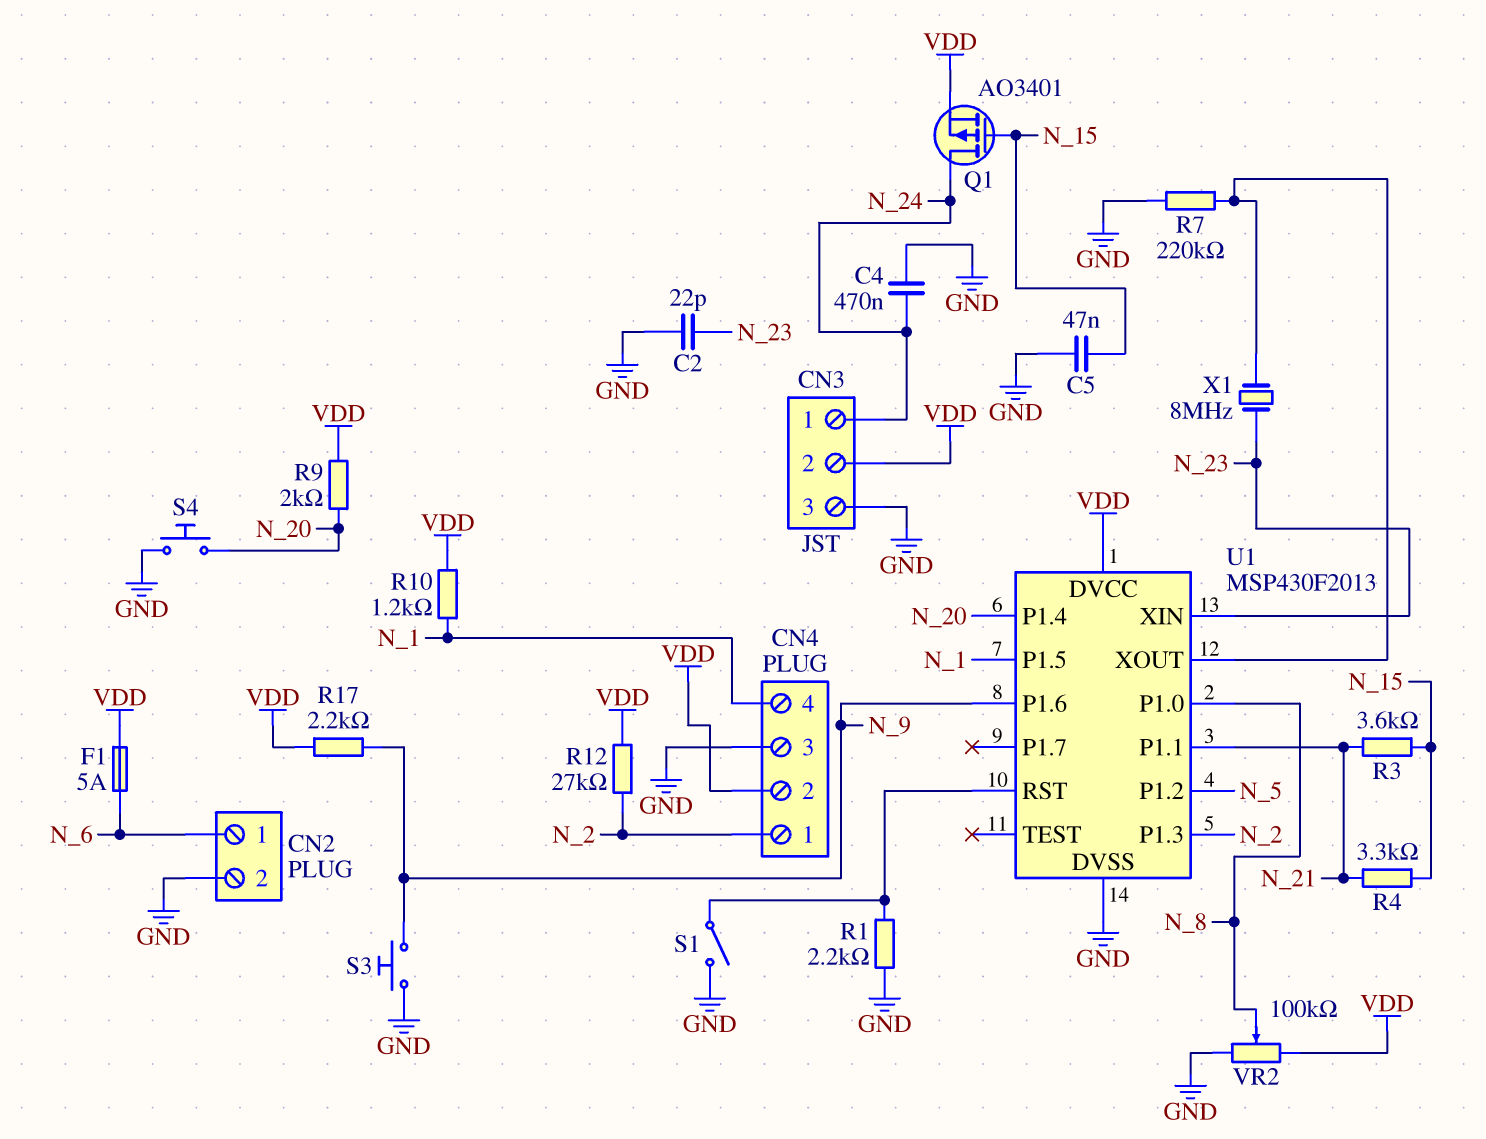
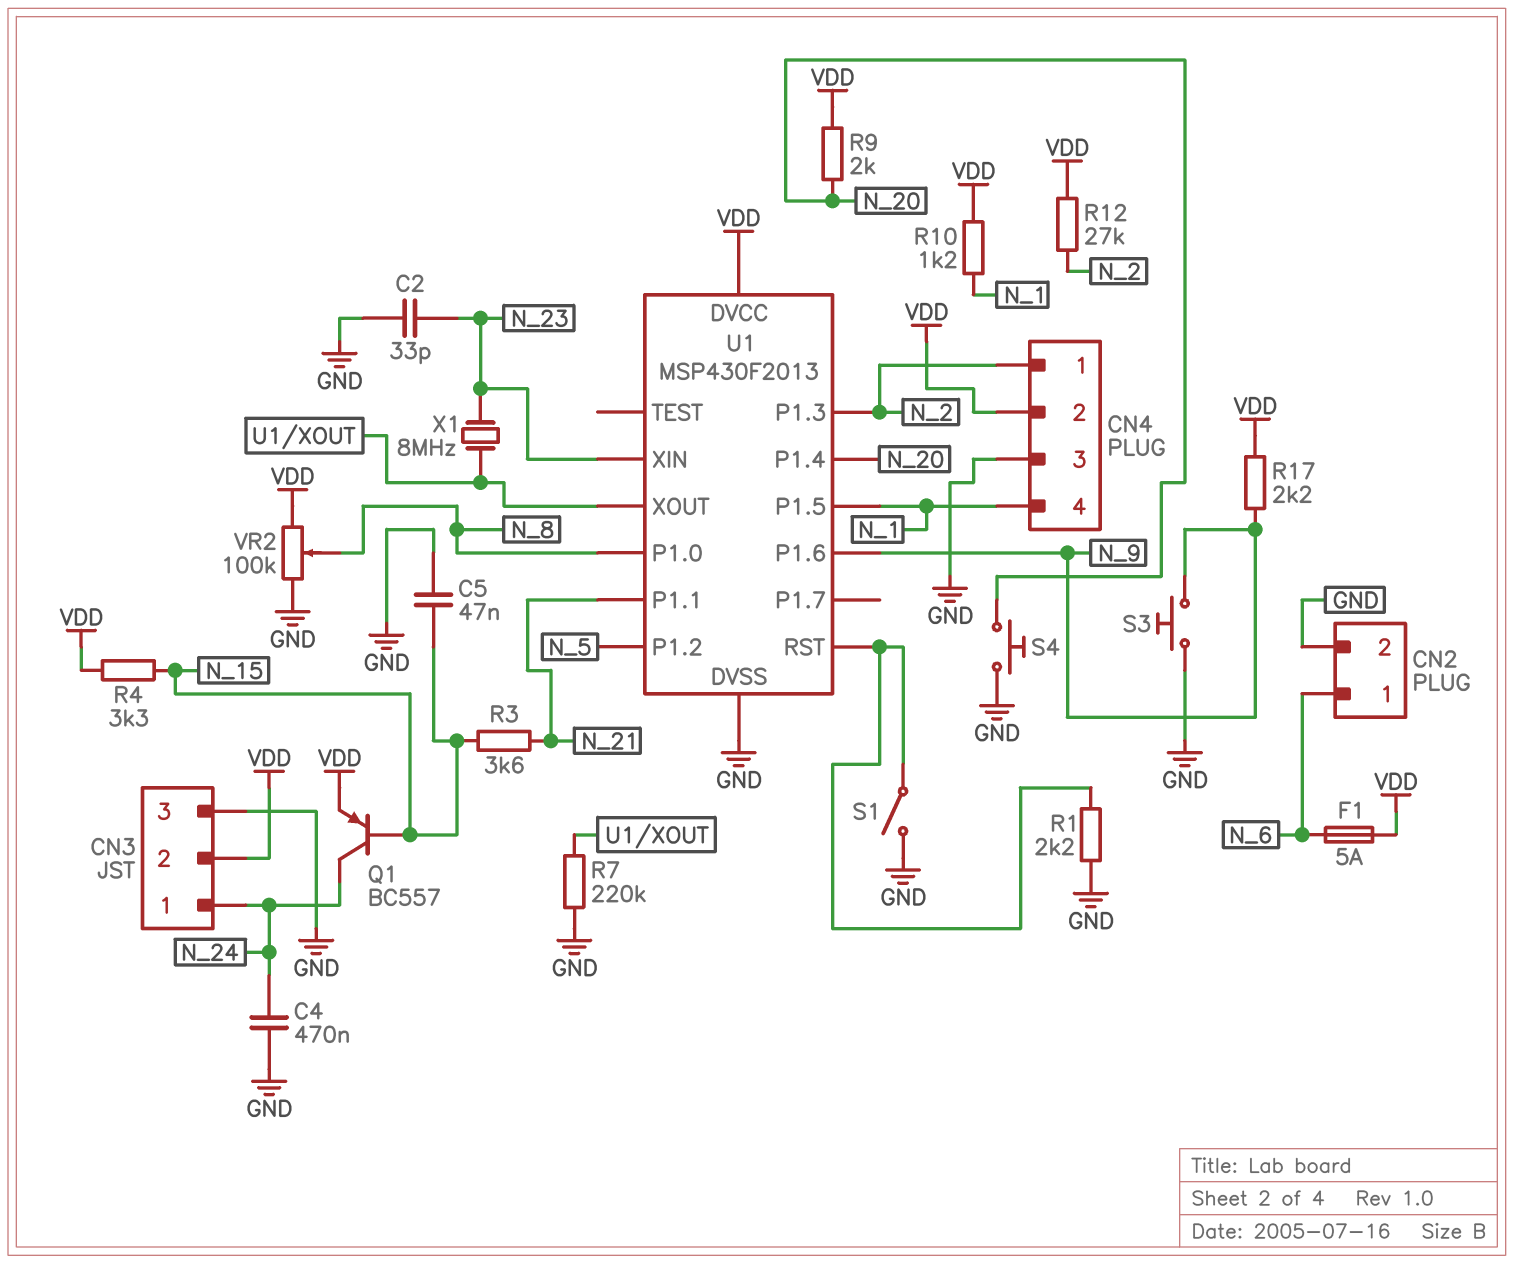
C2: 22pF (GND, N_23) -> 33pF (GND, N_23)
Q1: PMOS AO3401 (G N_15, D N_24, S VDD) -> PNP BC557 (B N_15, C N_24, E VDD)
R4: 3.3k (N_15, N_21) -> 3.3k (N_15, VDD)

